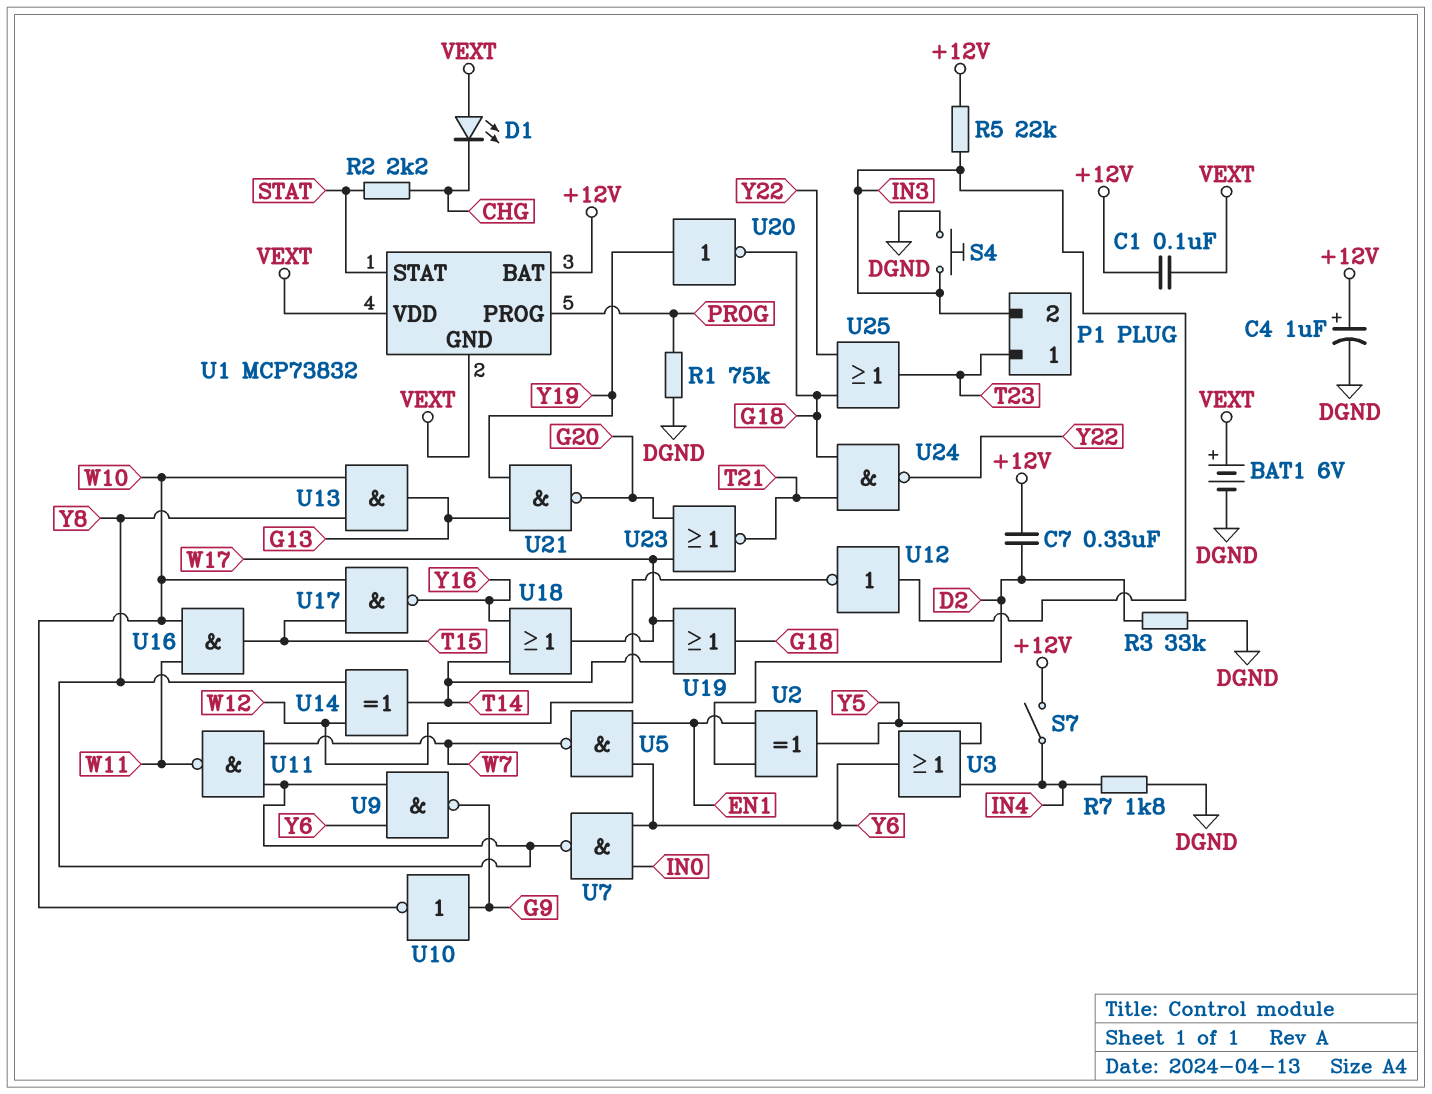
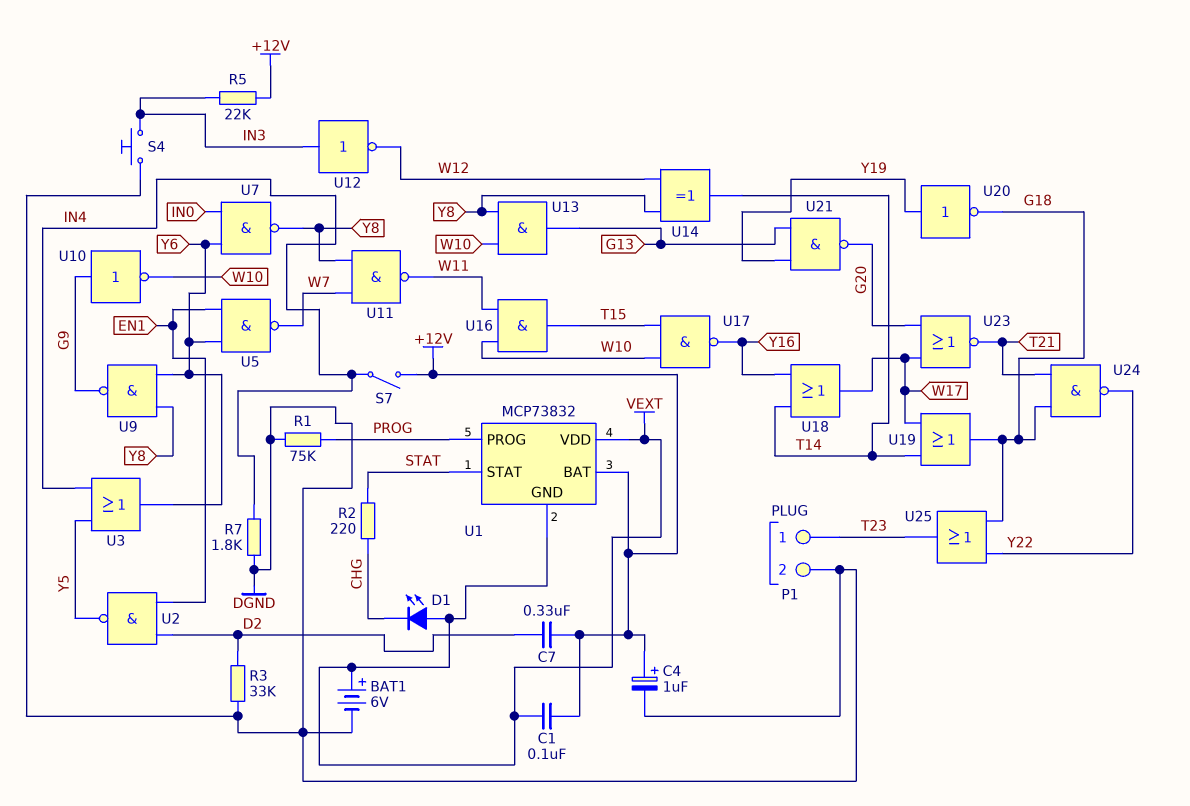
P1 pin 2: IN3 -> DGND
R2: 2.2k (CHG, STAT) -> 220 (CHG, STAT)
U2: XOR (in D2, in EN1, out Y5) -> NAND (in D2, in EN1, out Y5)

